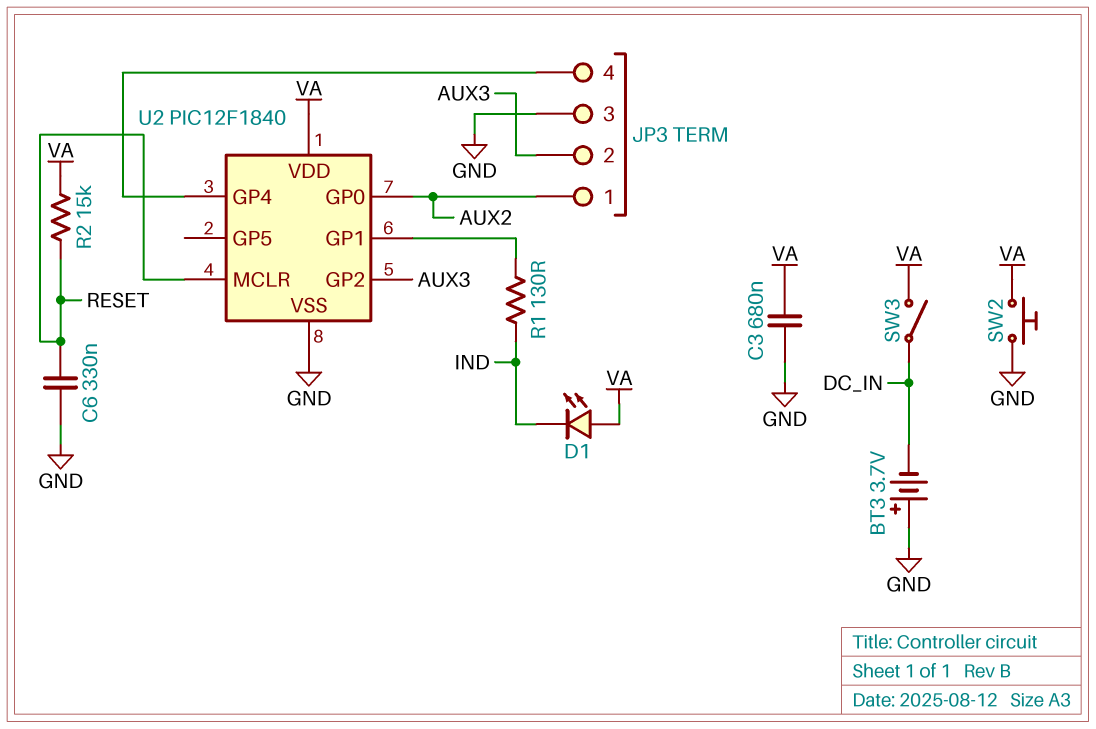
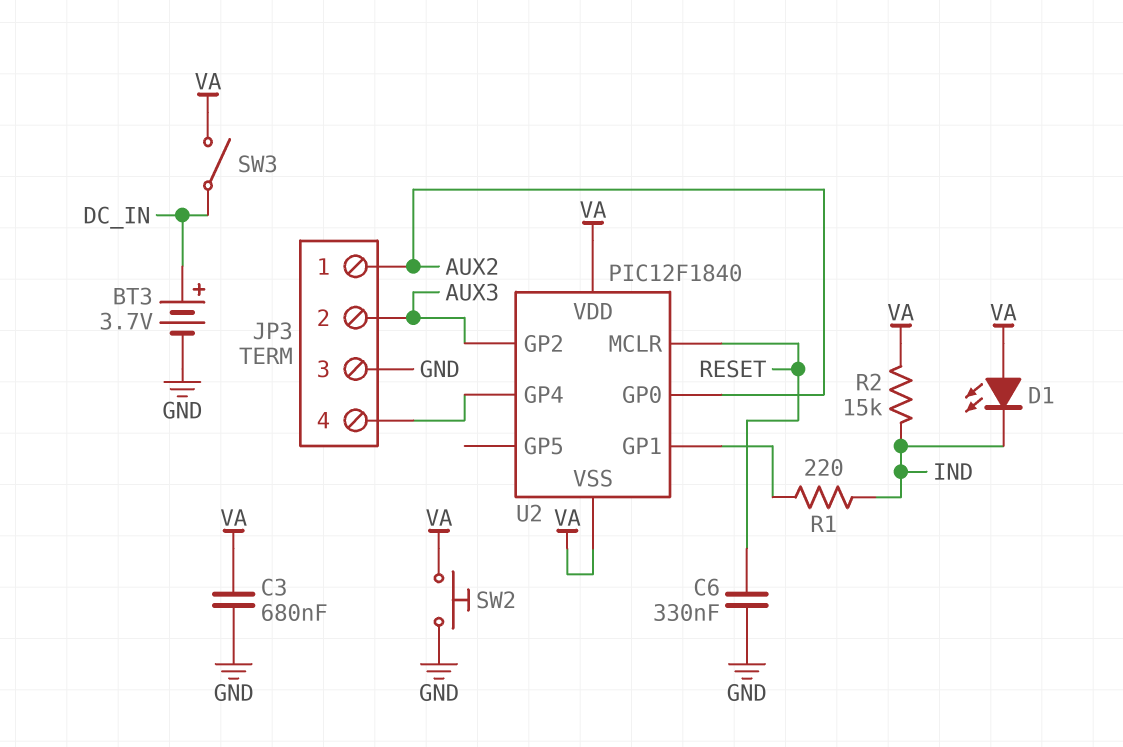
BT3: 3.7V (plus GND, minus DC_IN) -> 3.7V (plus DC_IN, minus GND)
R1: 130 (IND, U2/GP1) -> 220 (IND, U2/GP1)
R2: 15k (RESET, VA) -> 15k (IND, VA)
U2 pin VSS: GND -> VA

